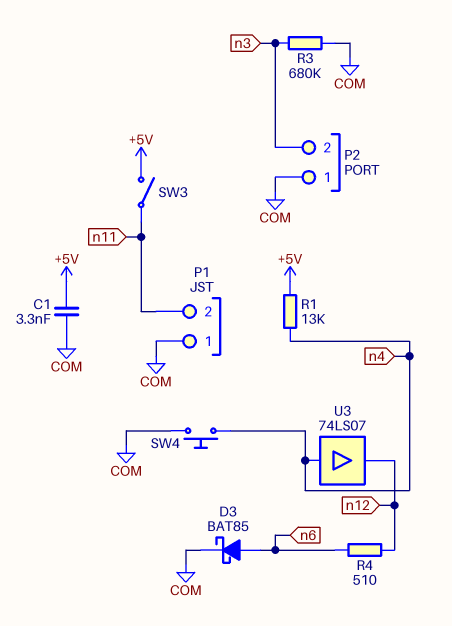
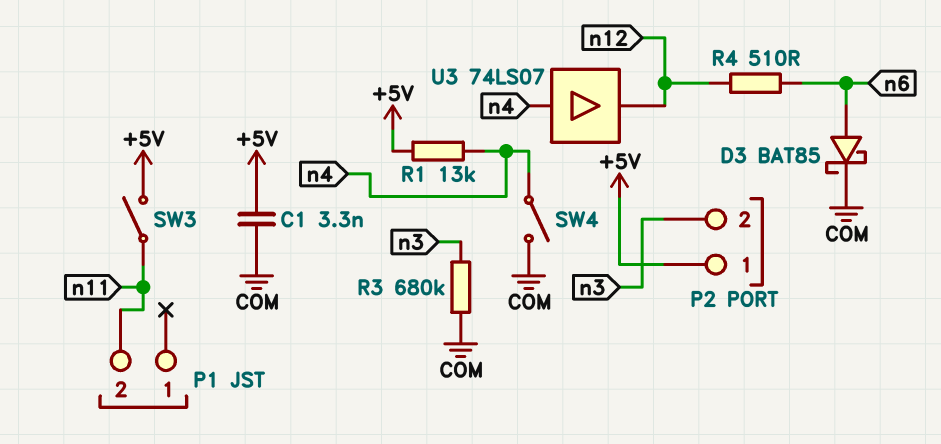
P1 pin 1: COM -> none
P2 pin 1: COM -> +5V
SW4: button (COM, n4) -> switch (COM, n4)

